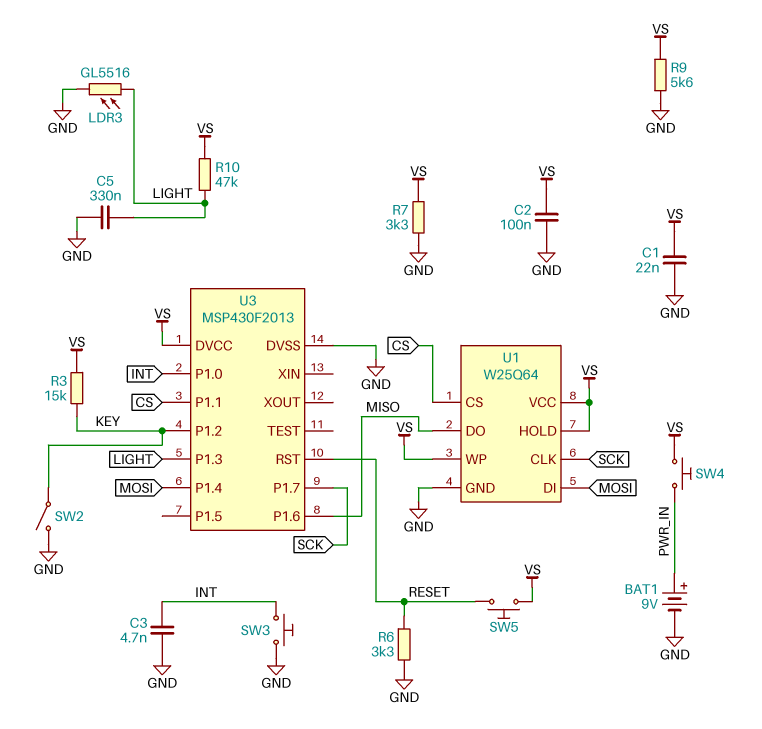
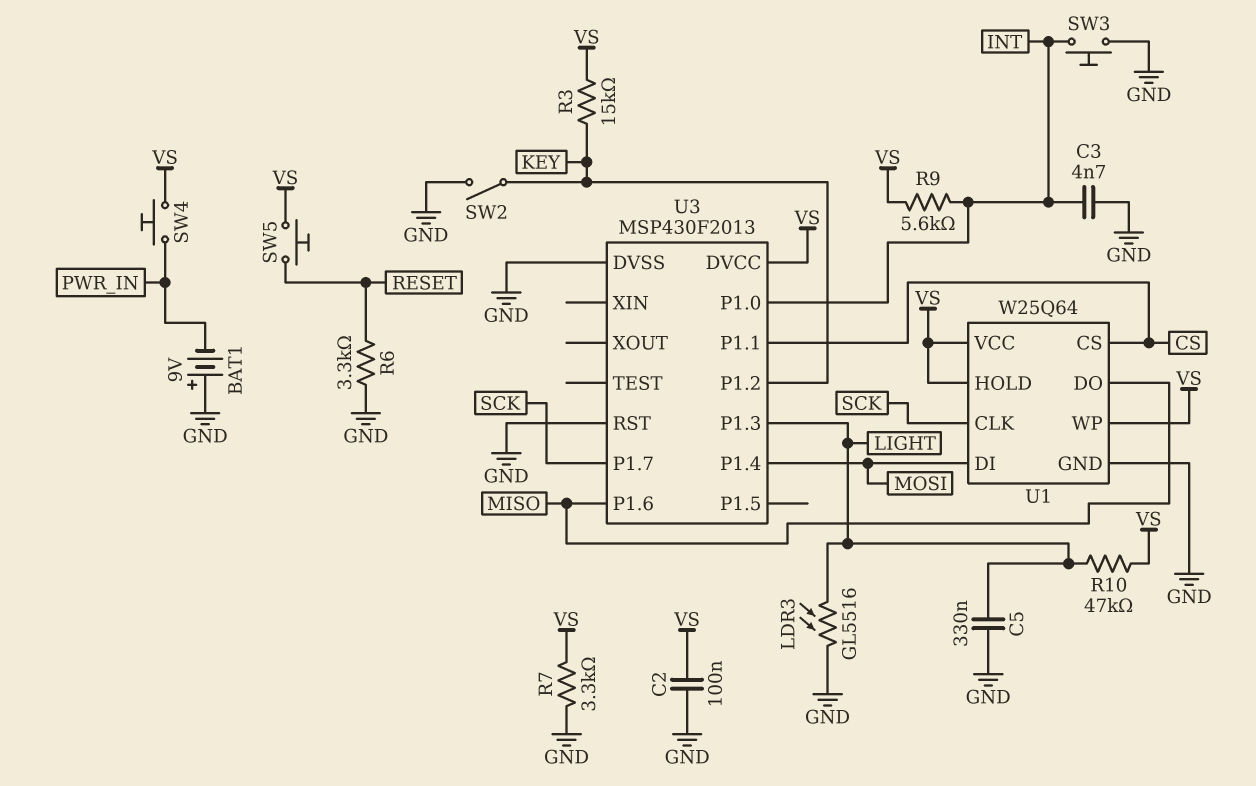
BAT1: 9V (plus PWR_IN, minus GND) -> 9V (plus GND, minus PWR_IN)
C1: 22nF (GND, VS) -> none
R9: 5.6k (GND, VS) -> 5.6k (INT, VS)
U3 pin RST: RESET -> GND

